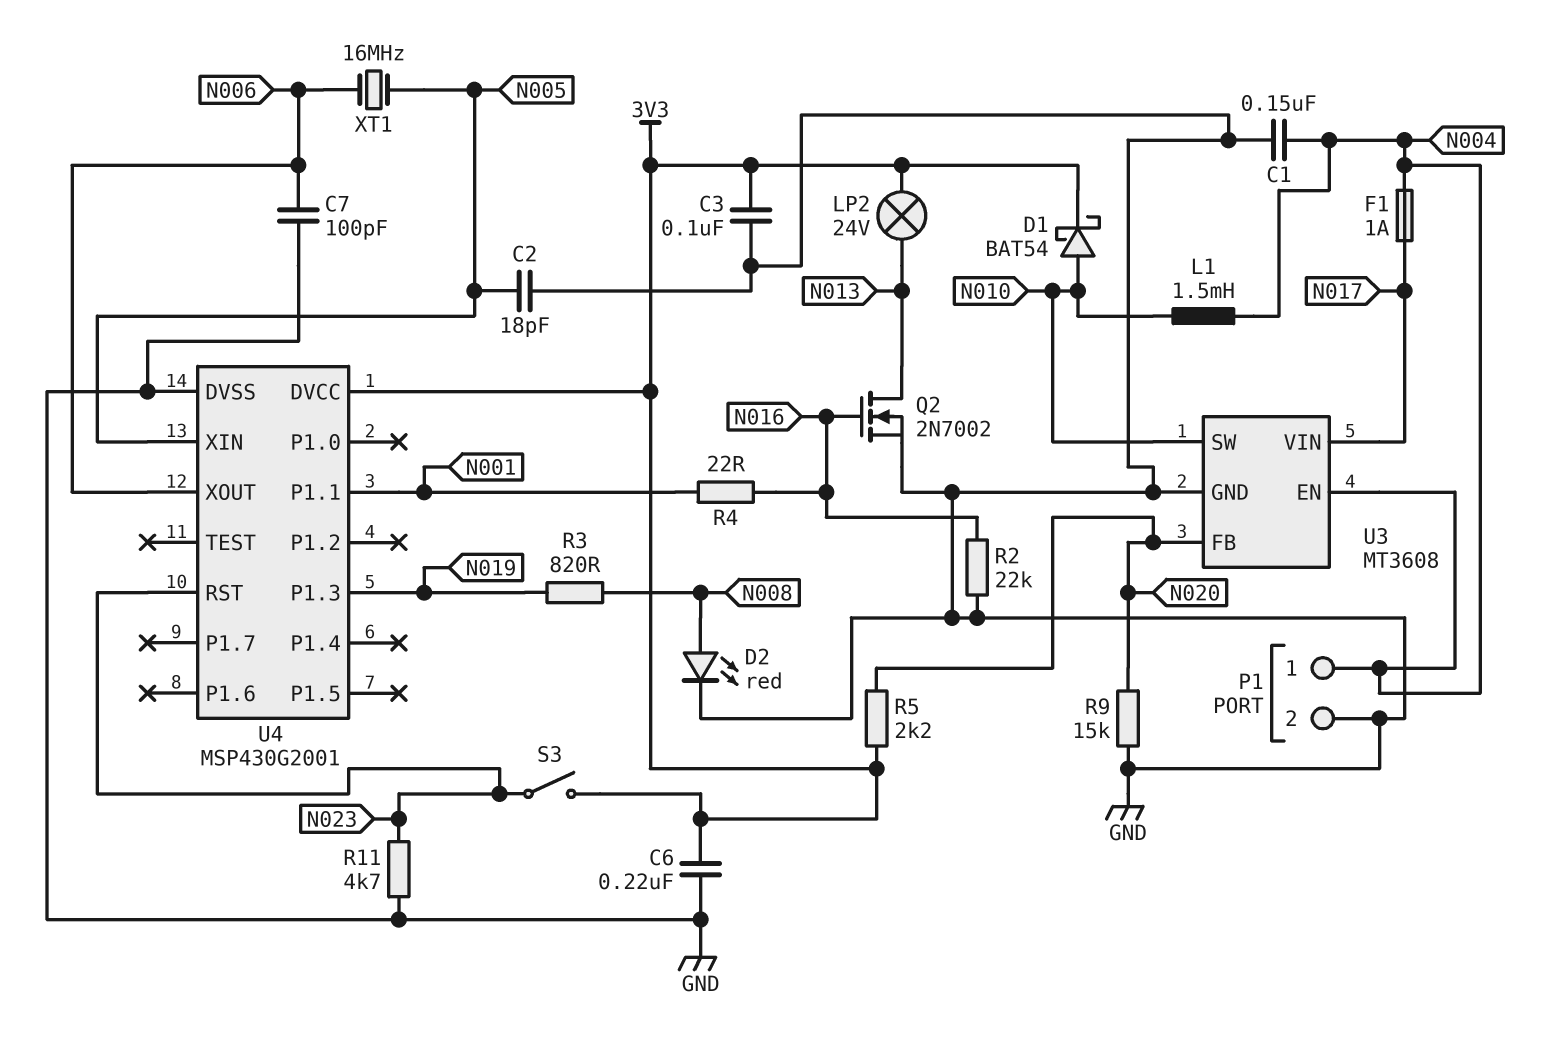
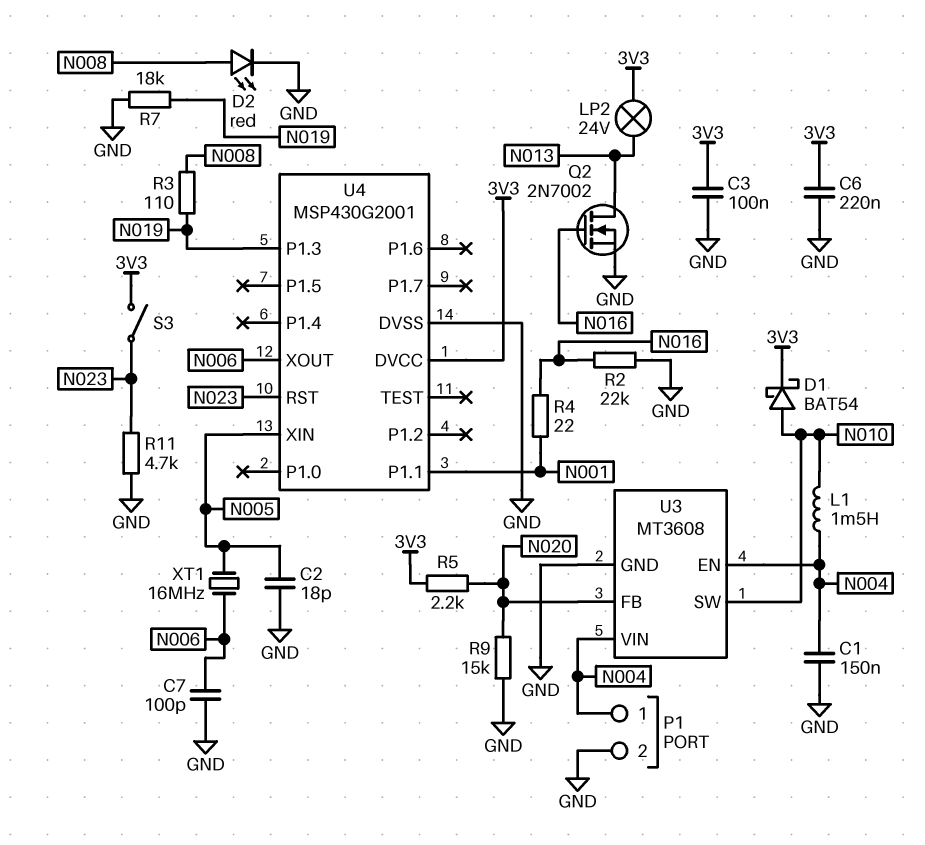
F1: 1A (N004, N017) -> none
R3: 820 (N008, N019) -> 110 (N008, N019)
R7: none -> 18k (GND, N019)
U3 pin VIN: N017 -> N004

